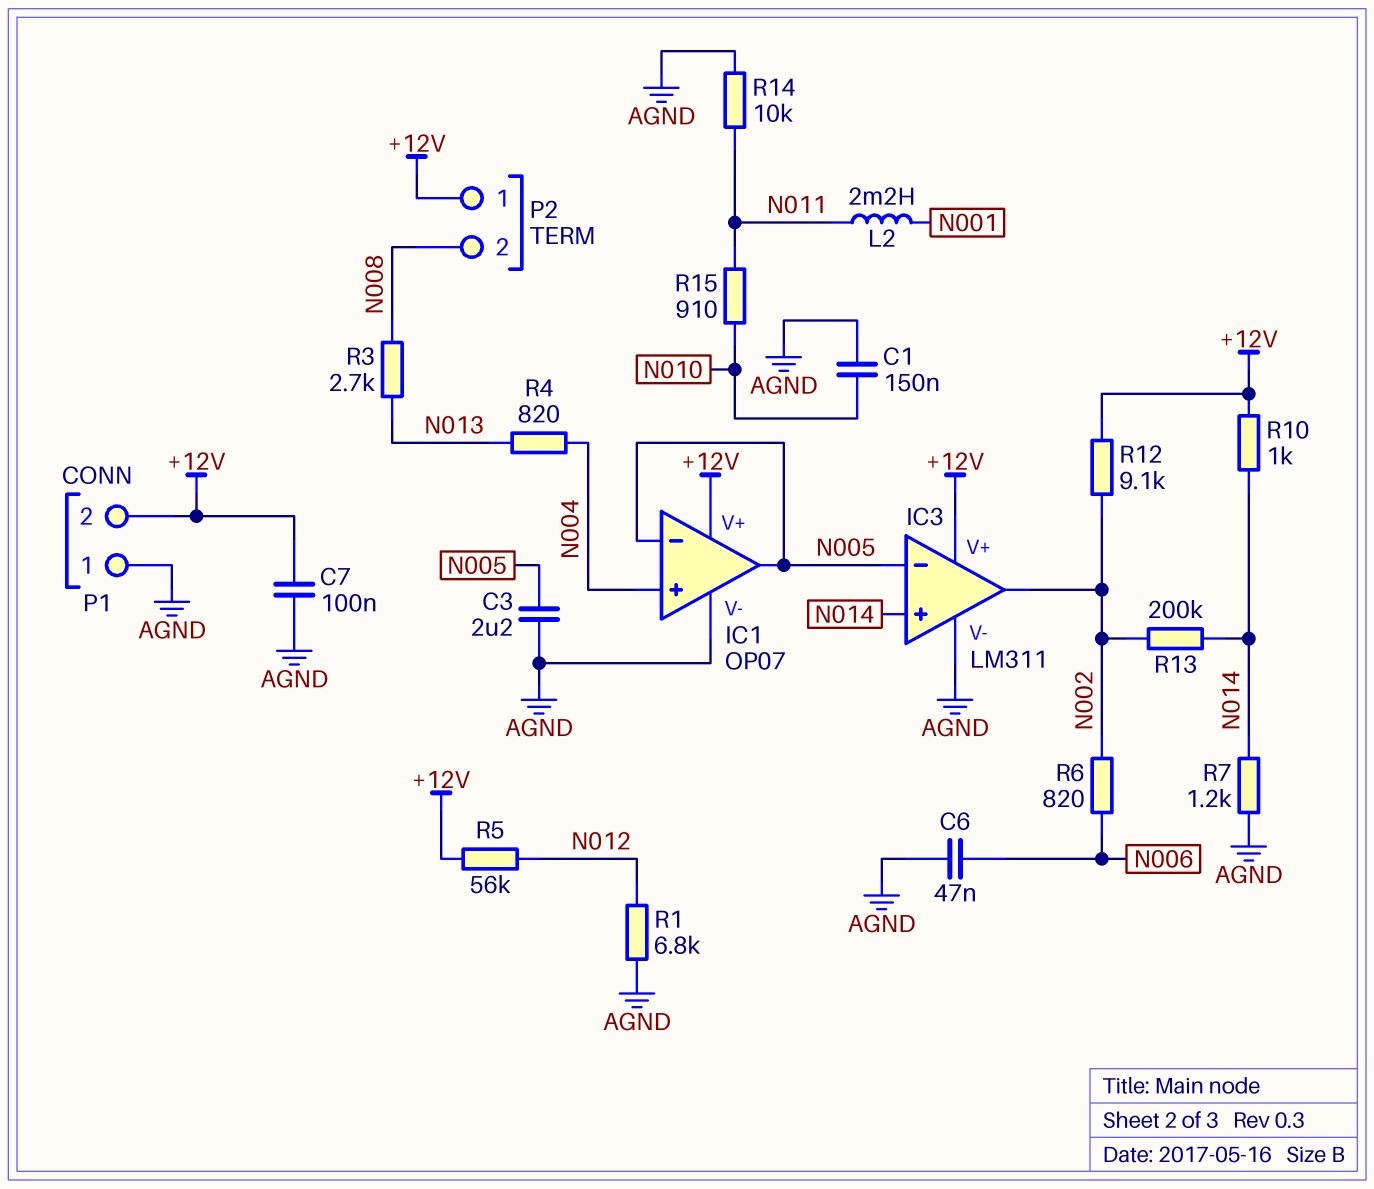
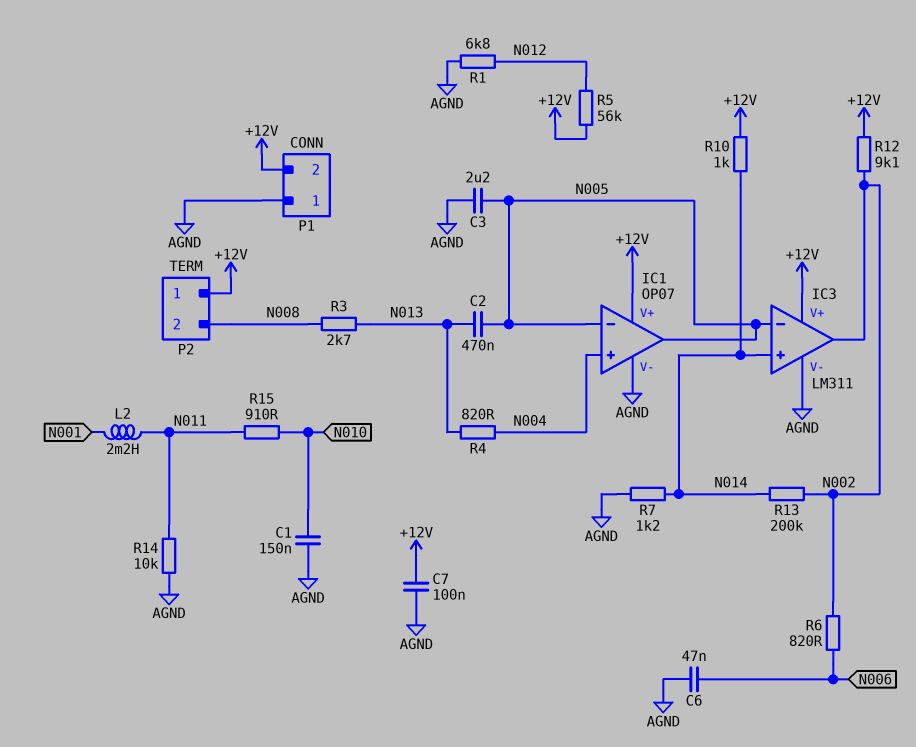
C2: none -> 470nF (N005, N013)

